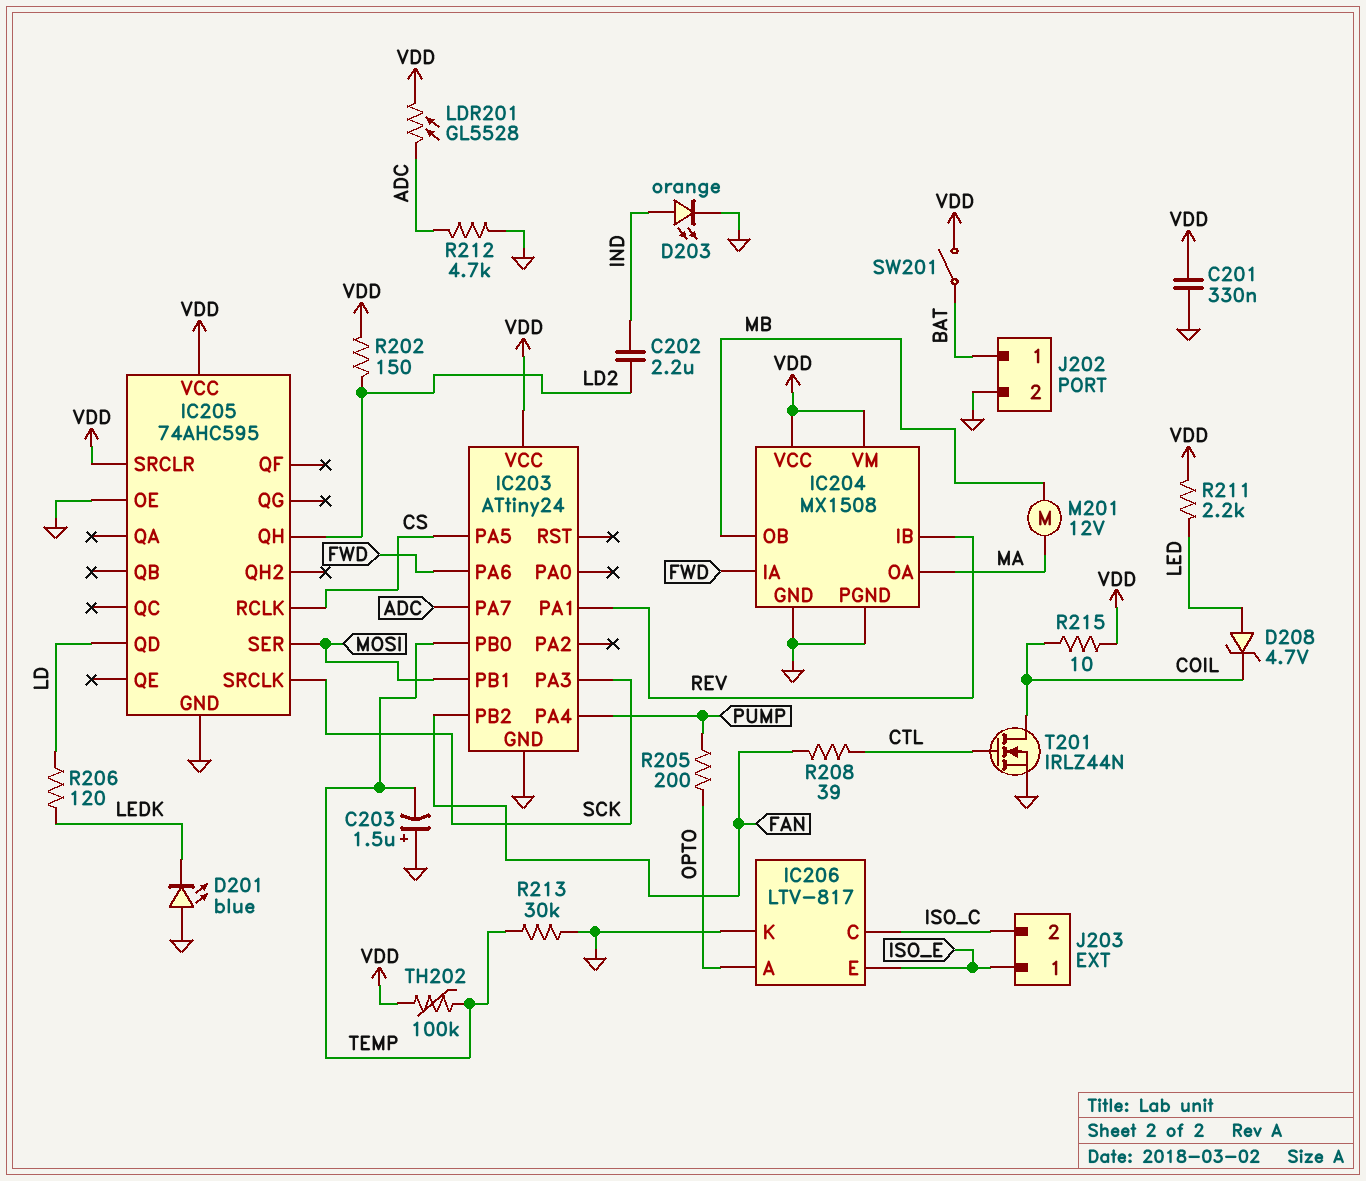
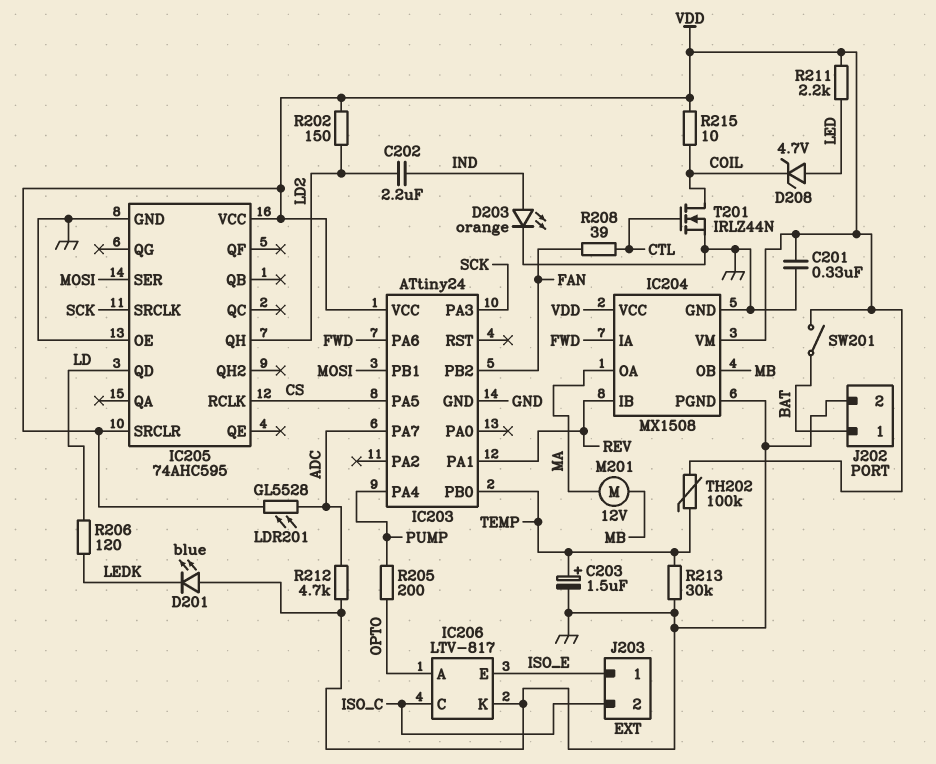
C203: 1.5uF (plus GND, minus TEMP) -> 1.5uF (plus TEMP, minus GND)

